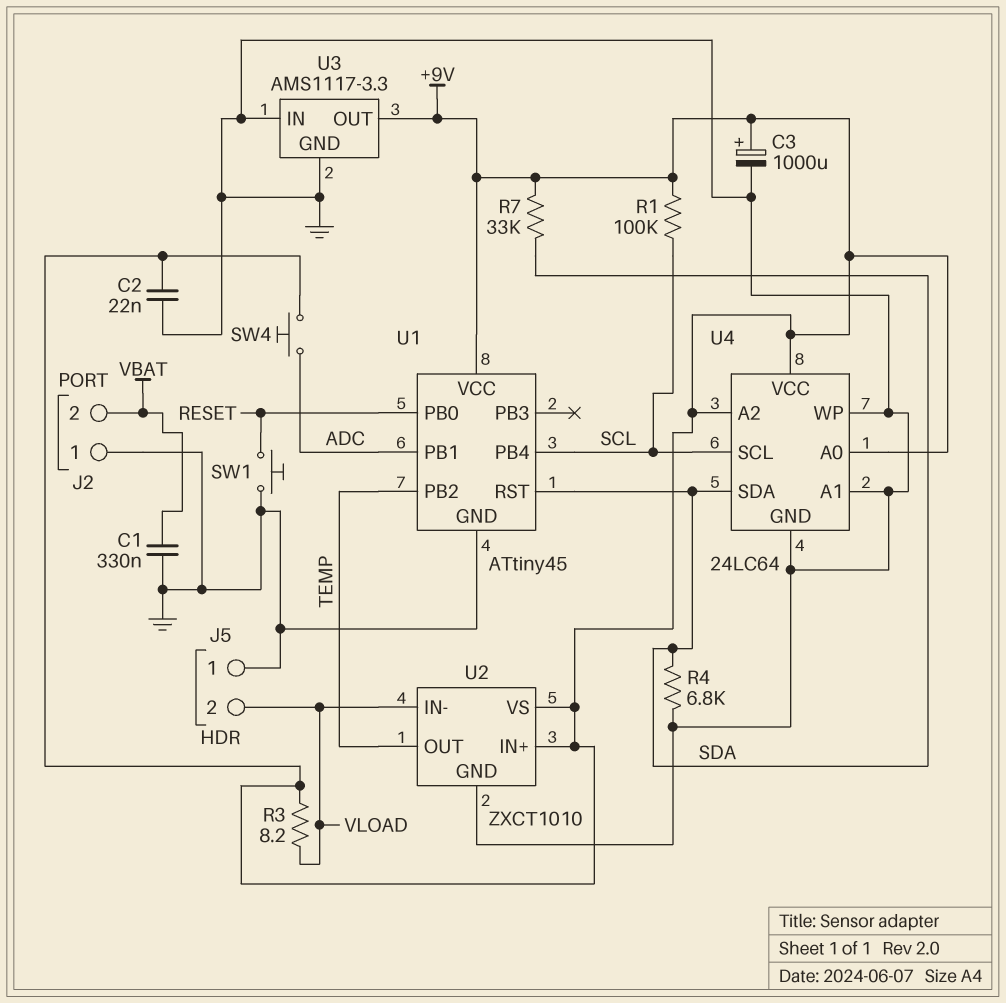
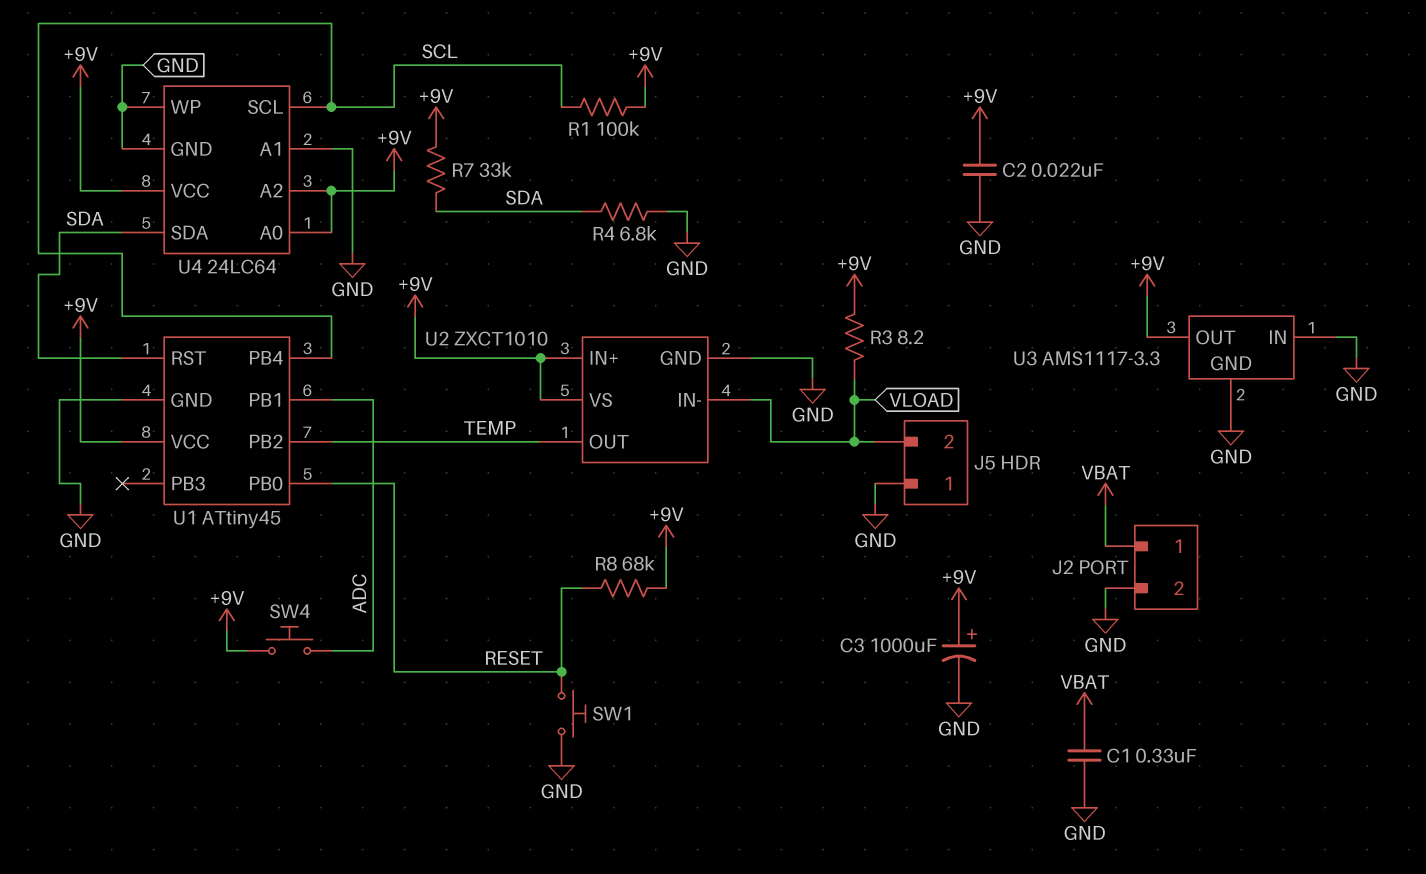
J2 pin 1: GND -> VBAT
J2 pin 2: VBAT -> GND
R8: none -> 68k (+9V, RESET)

